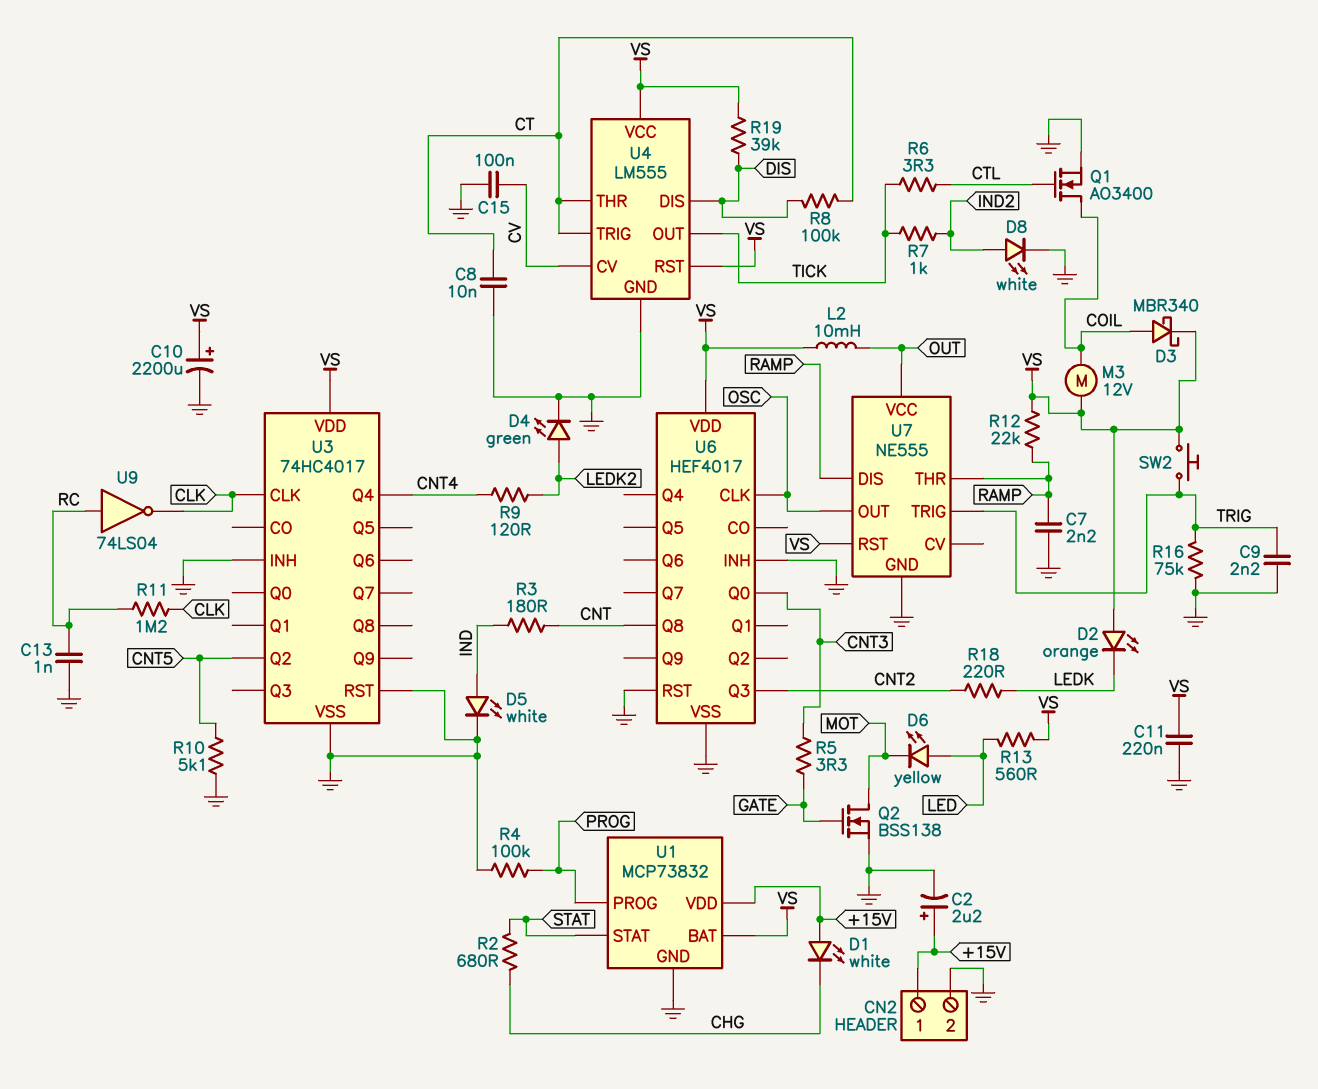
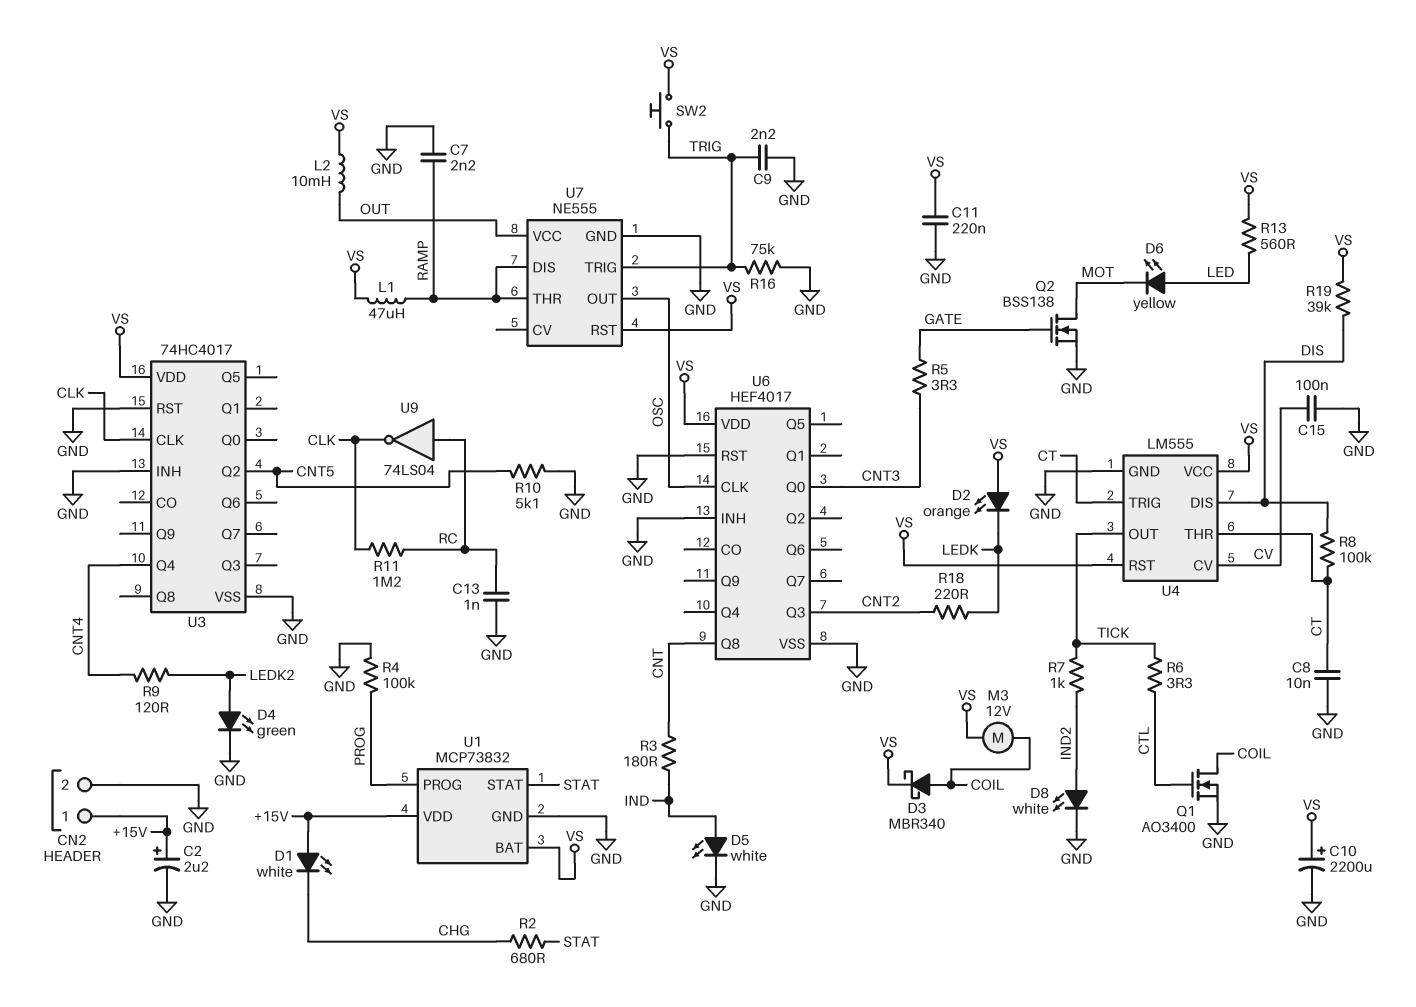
L1: none -> 47uH (RAMP, VS)
R12: 22k (RAMP, VS) -> none

